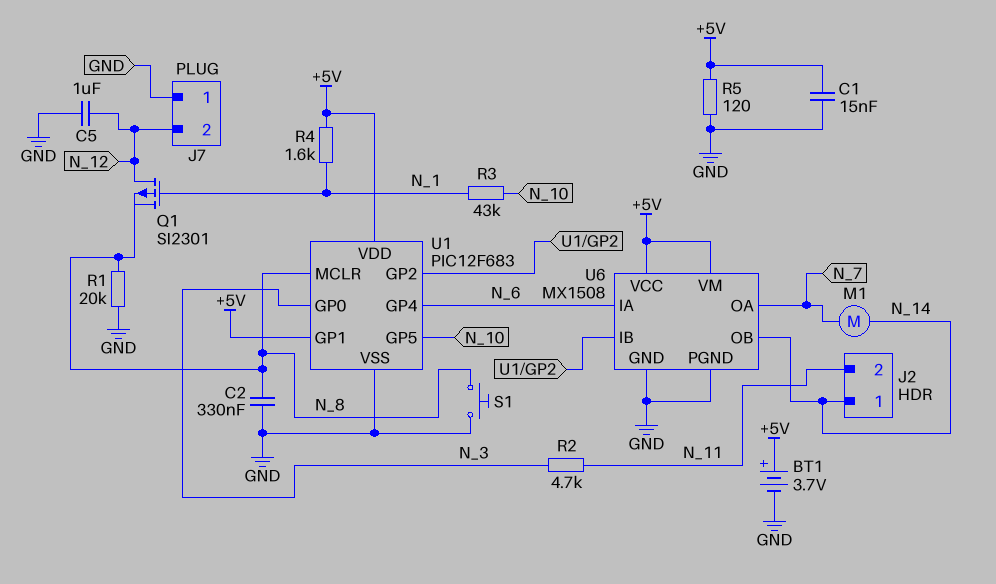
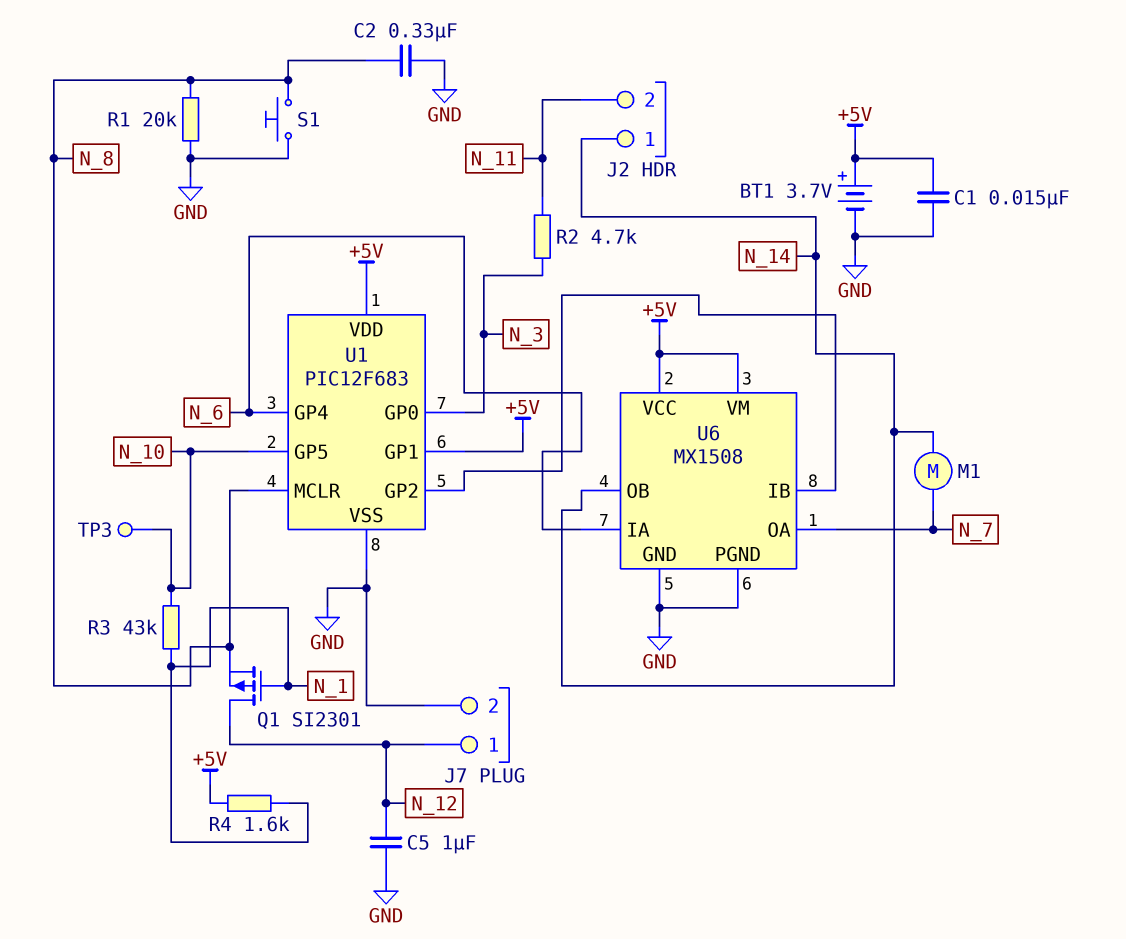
J7 pin 1: GND -> N_12
J7 pin 2: N_12 -> GND
R5: 120 (+5V, GND) -> none
TP3: none -> test point (N_10)

